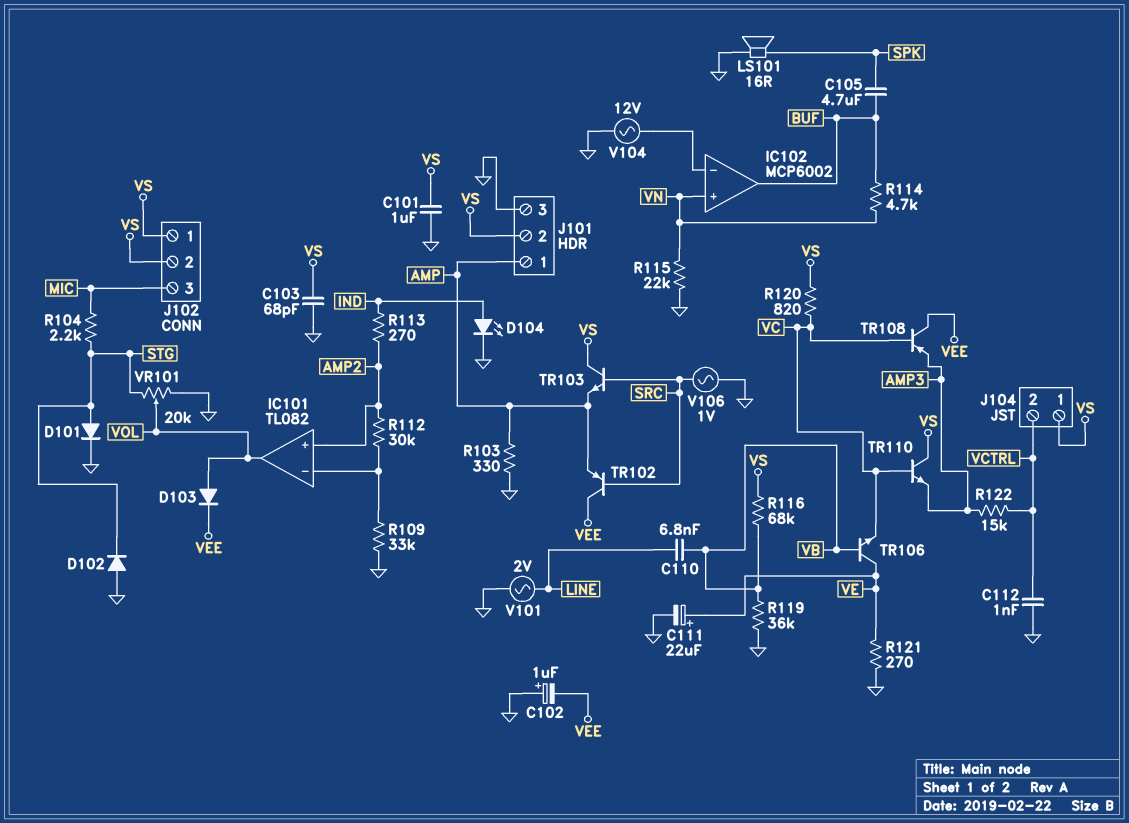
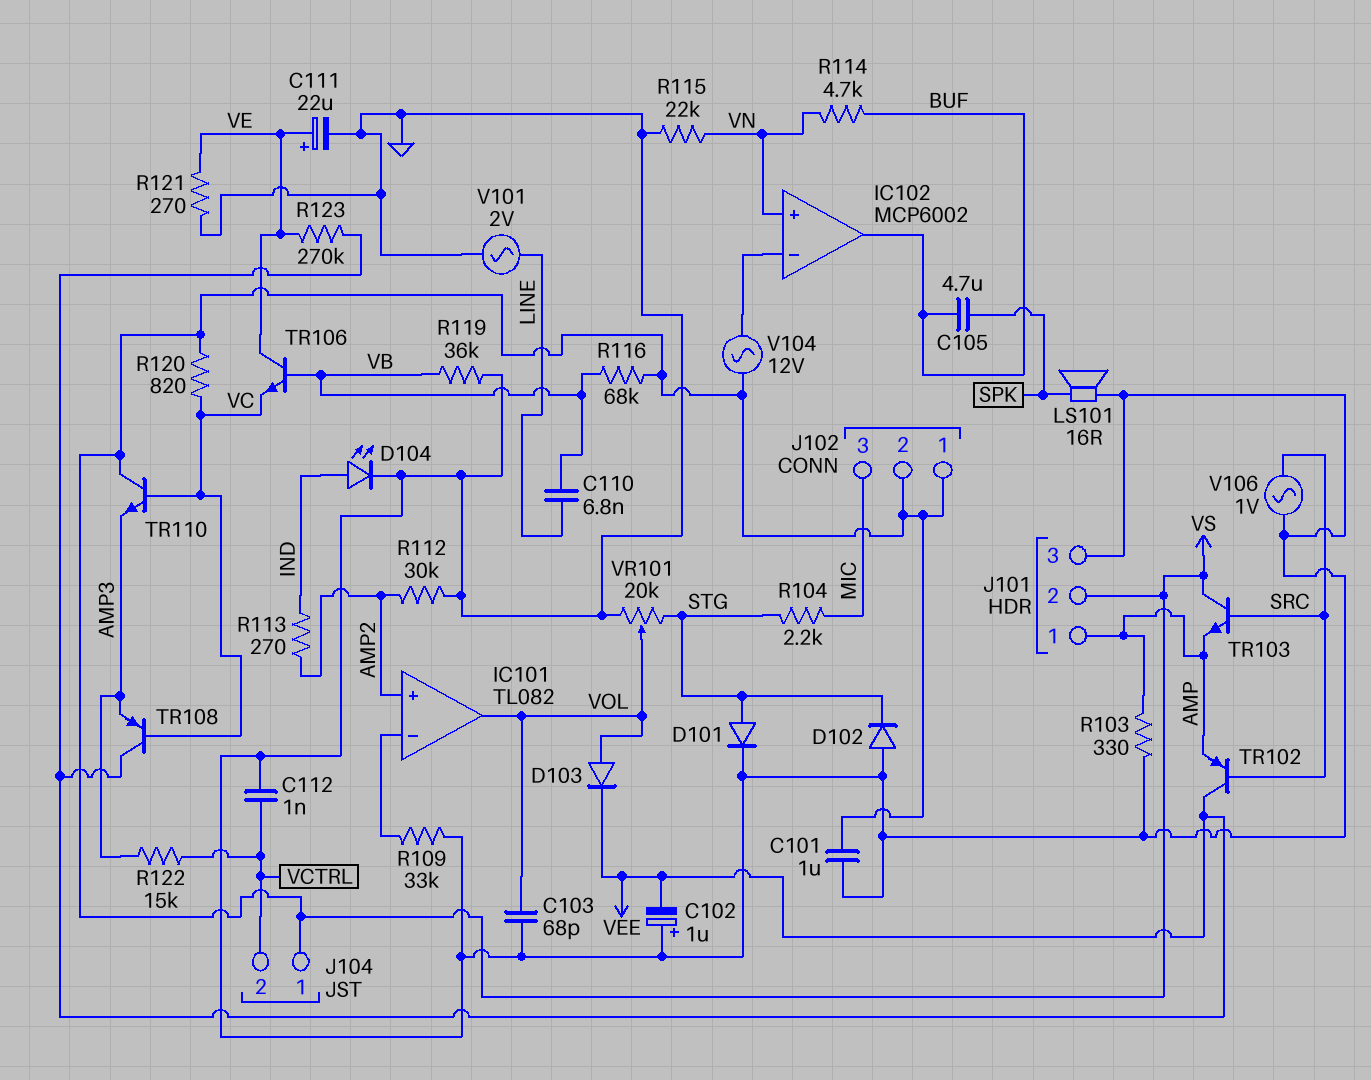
C103: 68pF (GND, VS) -> 68pF (GND, VOL)
R112: 30k (AMP2, IC101/in-) -> 30k (AMP2, GND)
R123: none -> 270k (VE, VEE)
V104: AC 12V (GND, IC102/in-) -> AC 12V (IC102/in-, VS)

